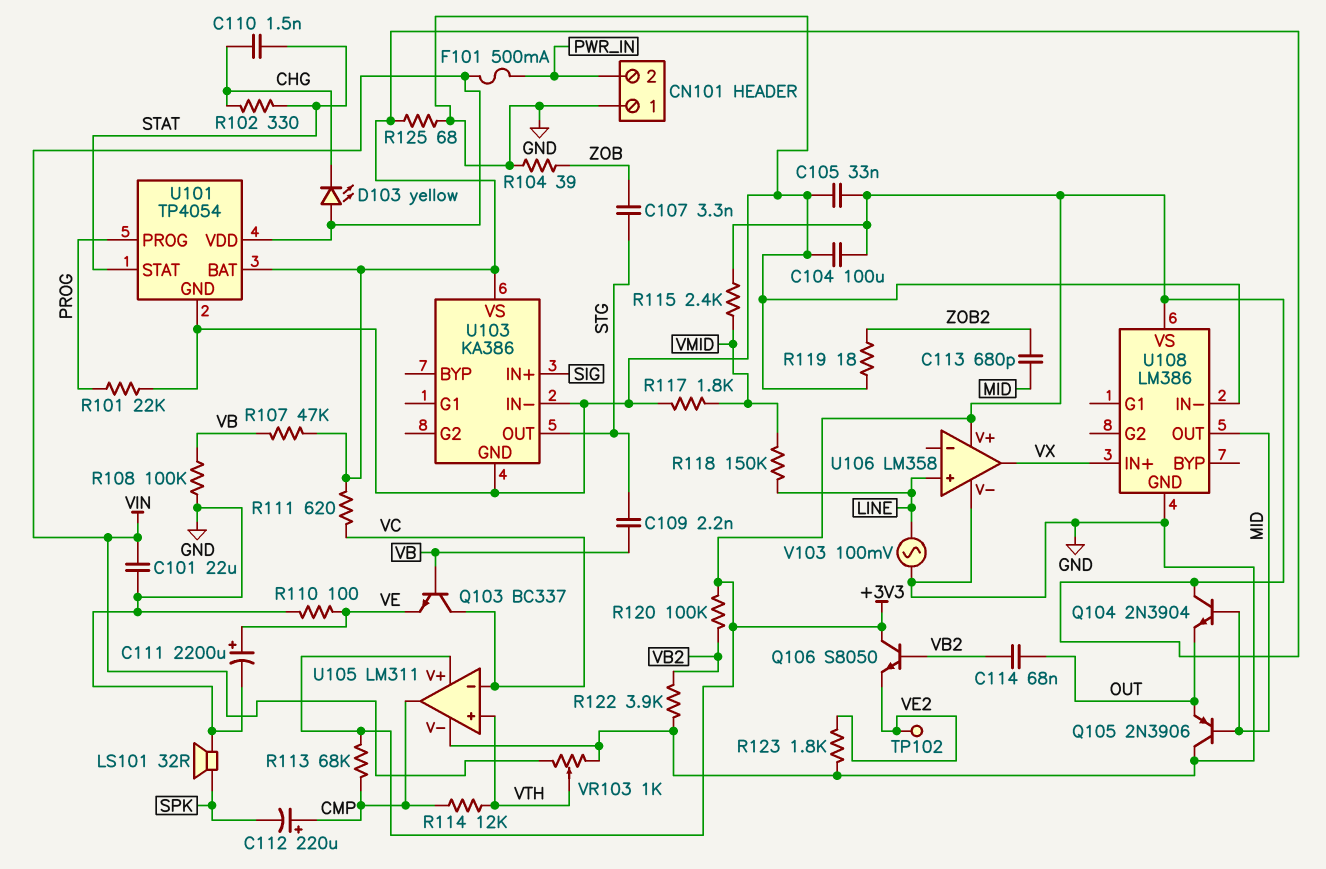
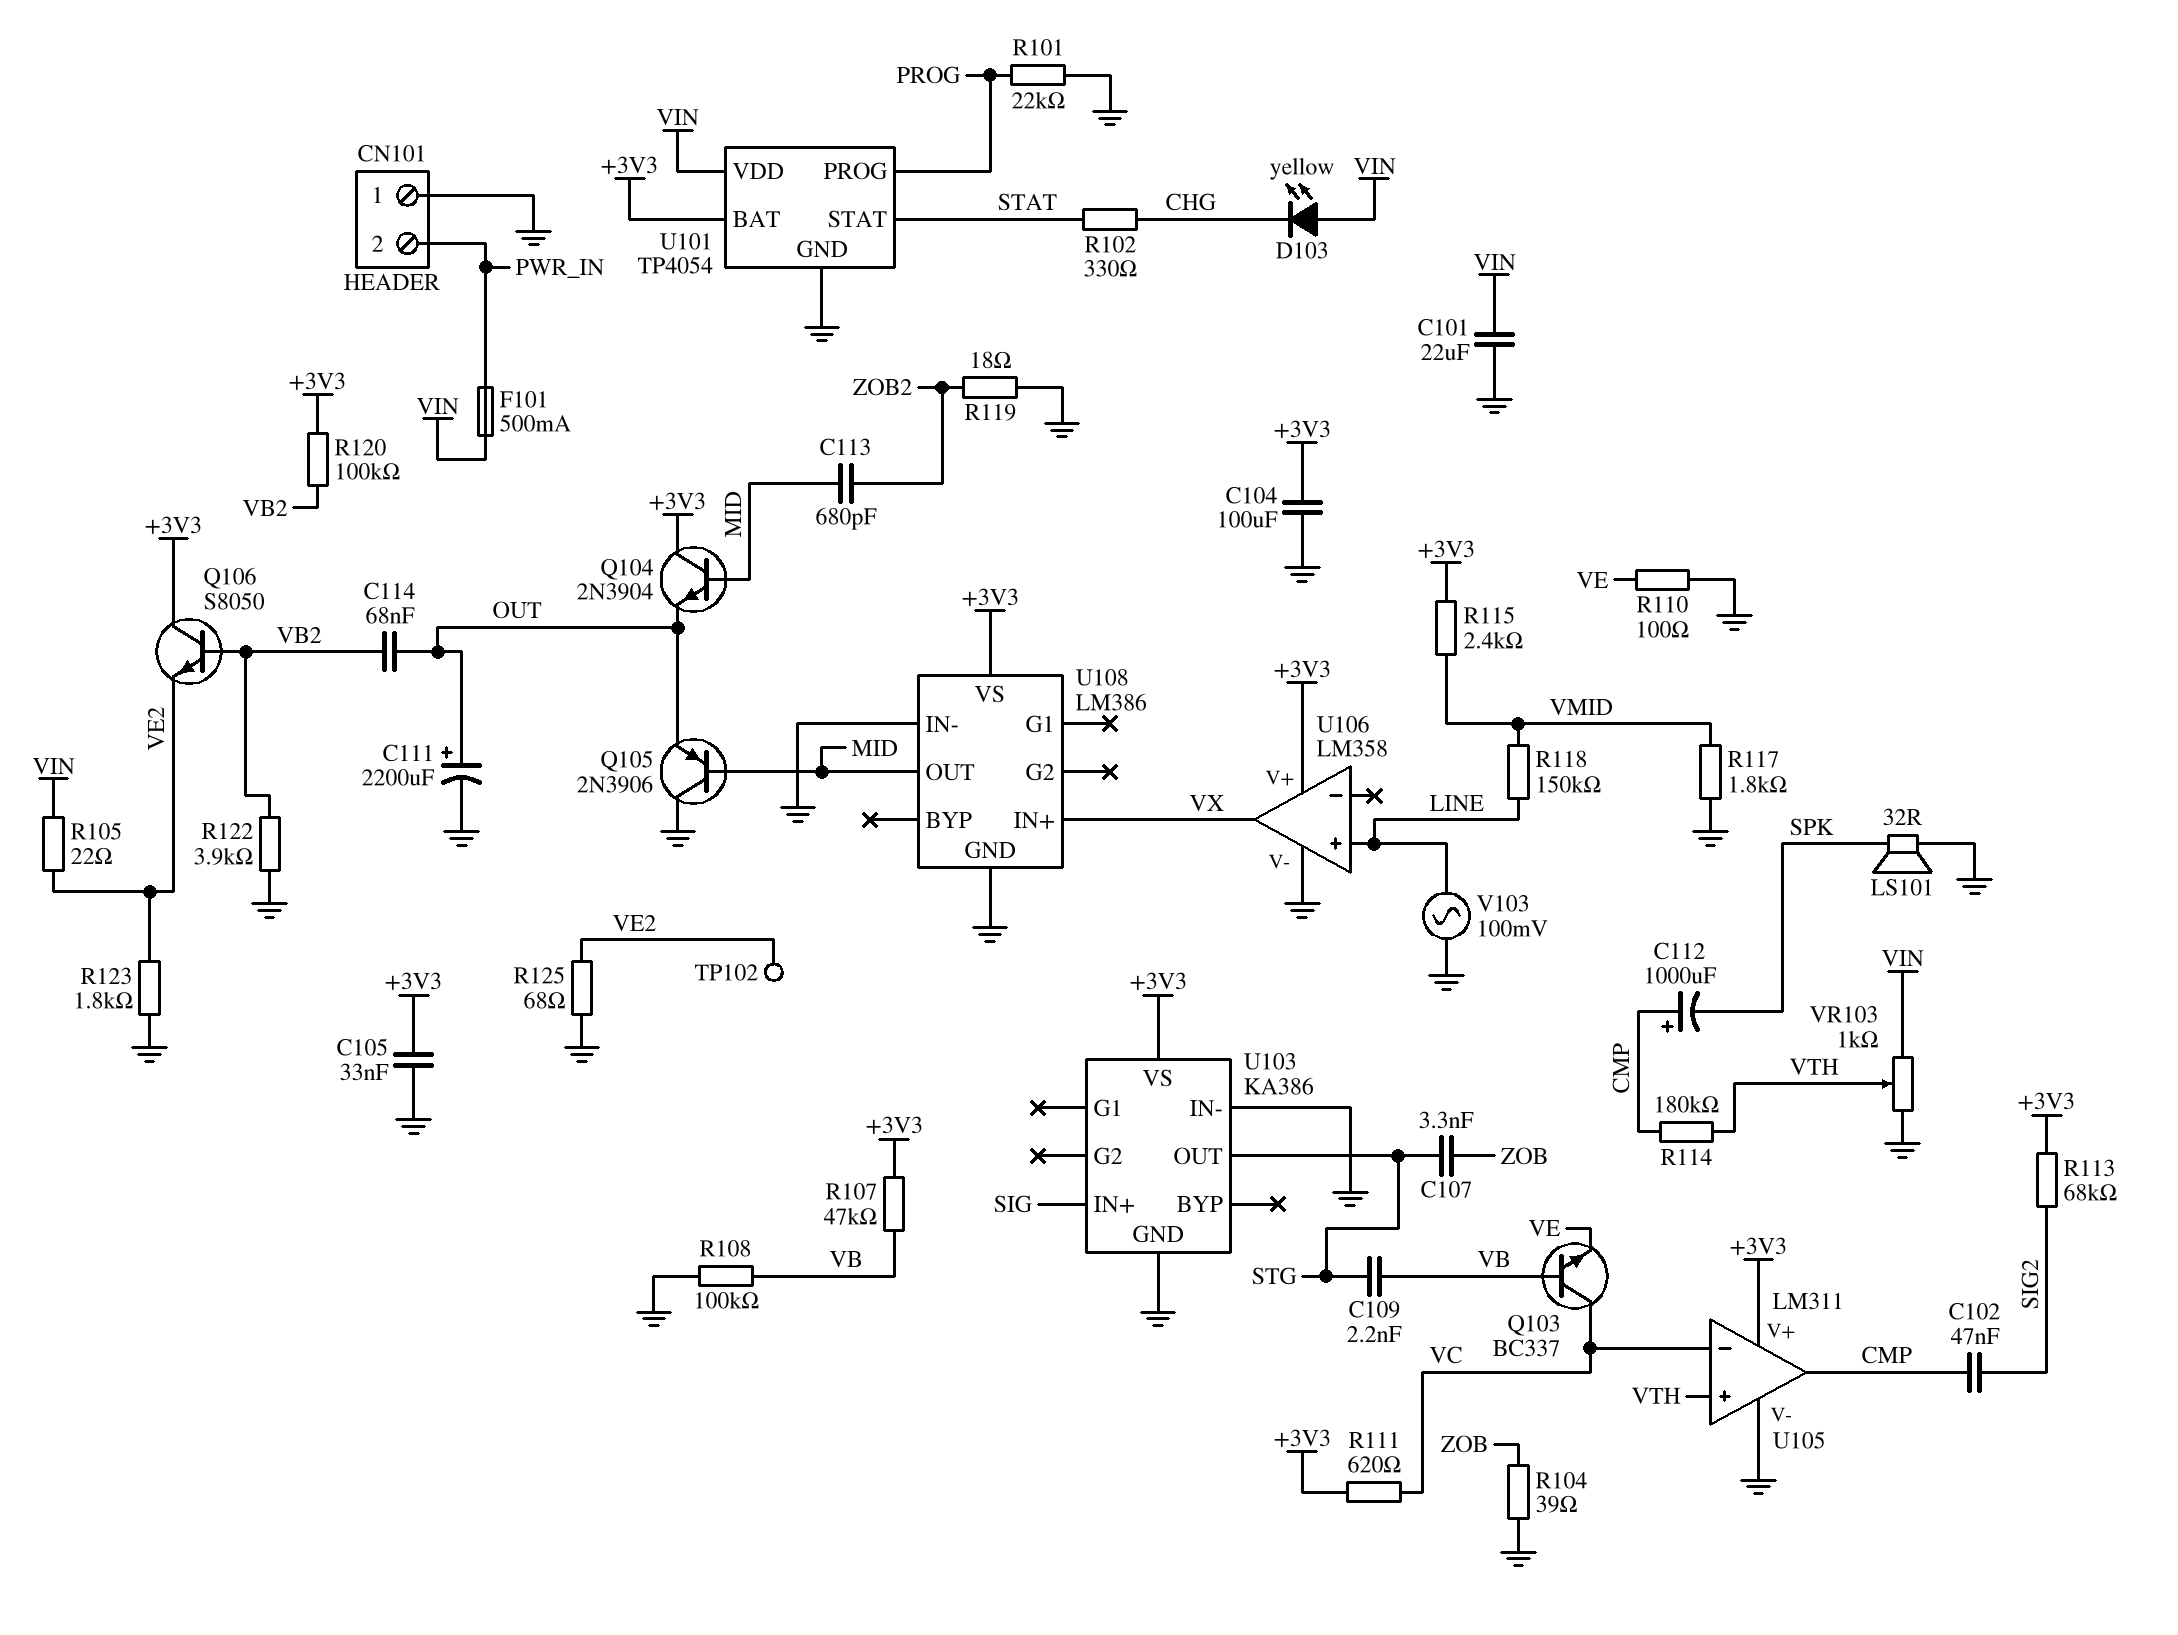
C102: none -> 47nF (CMP, SIG2)
C110: 1.5nF (CHG, STAT) -> none
C111: 2200uF (plus VE, minus GND) -> 2200uF (plus OUT, minus GND)
C112: 220uF (plus CMP, minus SPK) -> 1000uF (plus CMP, minus SPK)
R105: none -> 22 (VE2, VIN)
R113: 68k (+3V3, CMP) -> 68k (+3V3, SIG2)
R114: 12k (CMP, VTH) -> 180k (CMP, VTH)
R125: 68 (+3V3, GND) -> 68 (GND, VE2)

